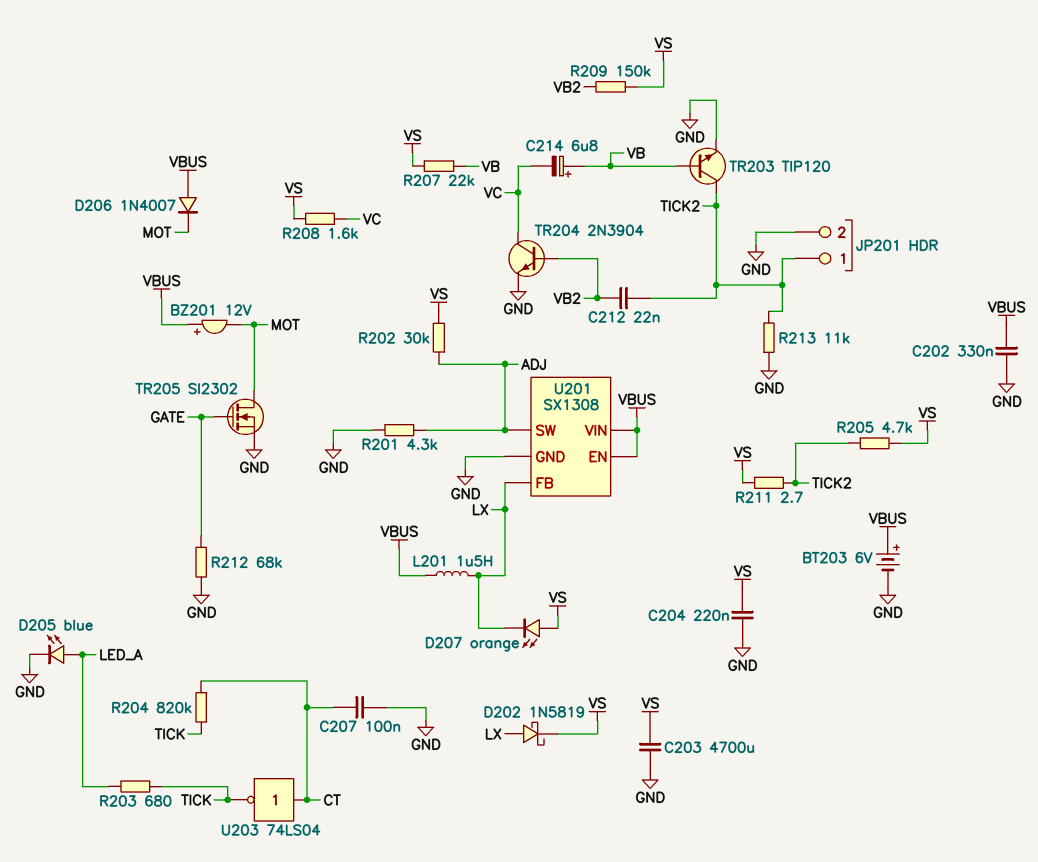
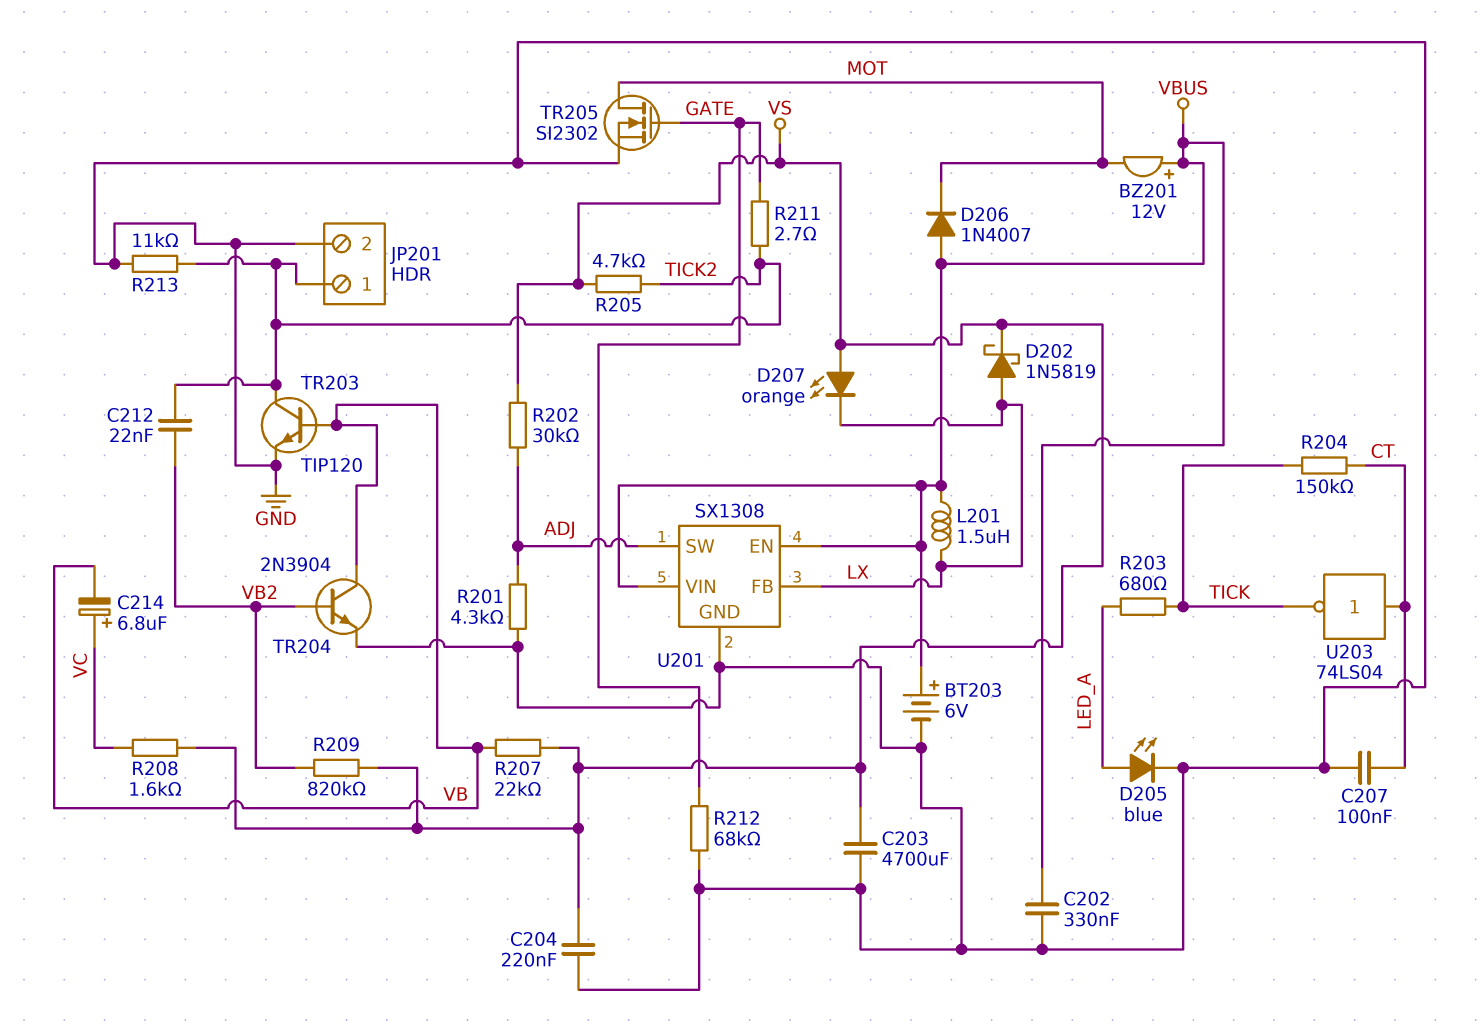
C214: 6.8uF (plus VB, minus VC) -> 6.8uF (plus VC, minus VB)
R204: 820k (CT, TICK) -> 150k (CT, TICK)
R209: 150k (VB2, VS) -> 820k (VB2, VS)
R211: 2.7 (TICK2, VS) -> 2.7 (GATE, TICK2)
TR204: NPN 2N3904 (B VB2, C VC, E GND) -> NPN 2N3904 (B VB2, C VB, E GND)

